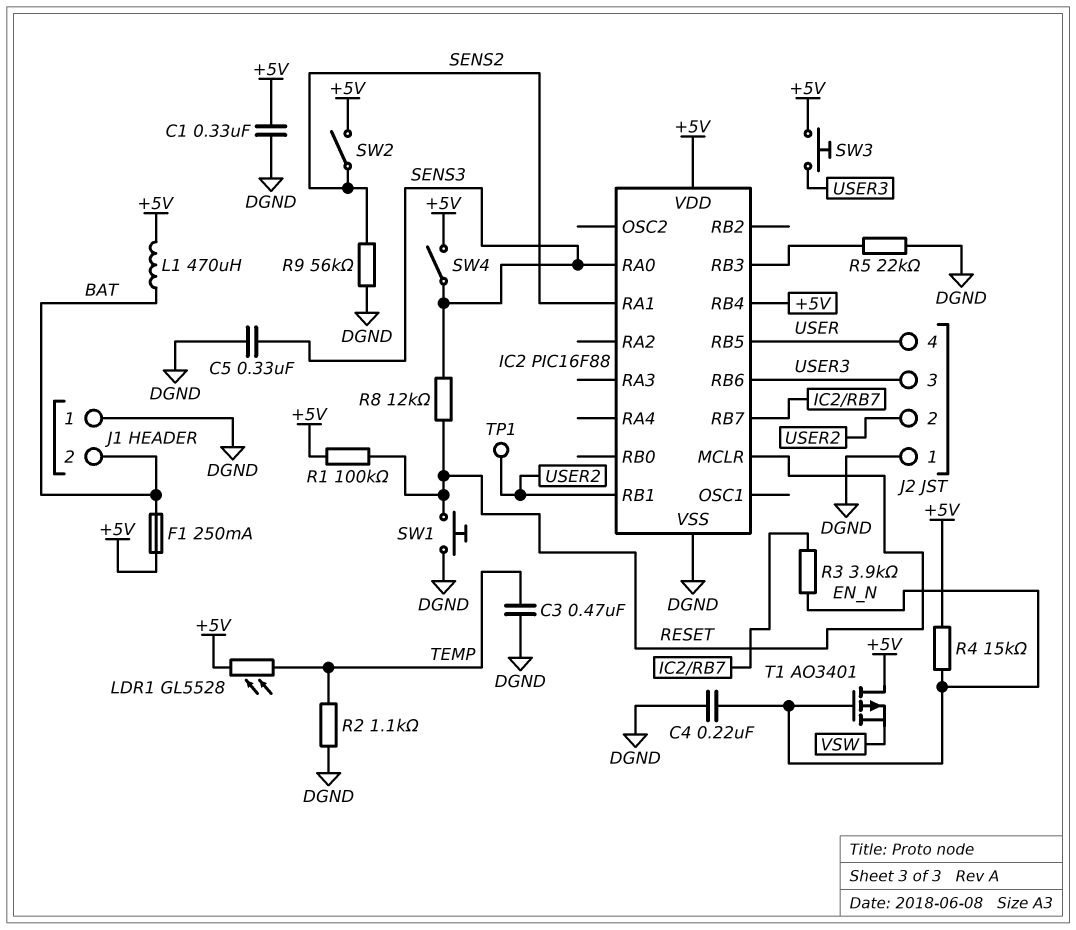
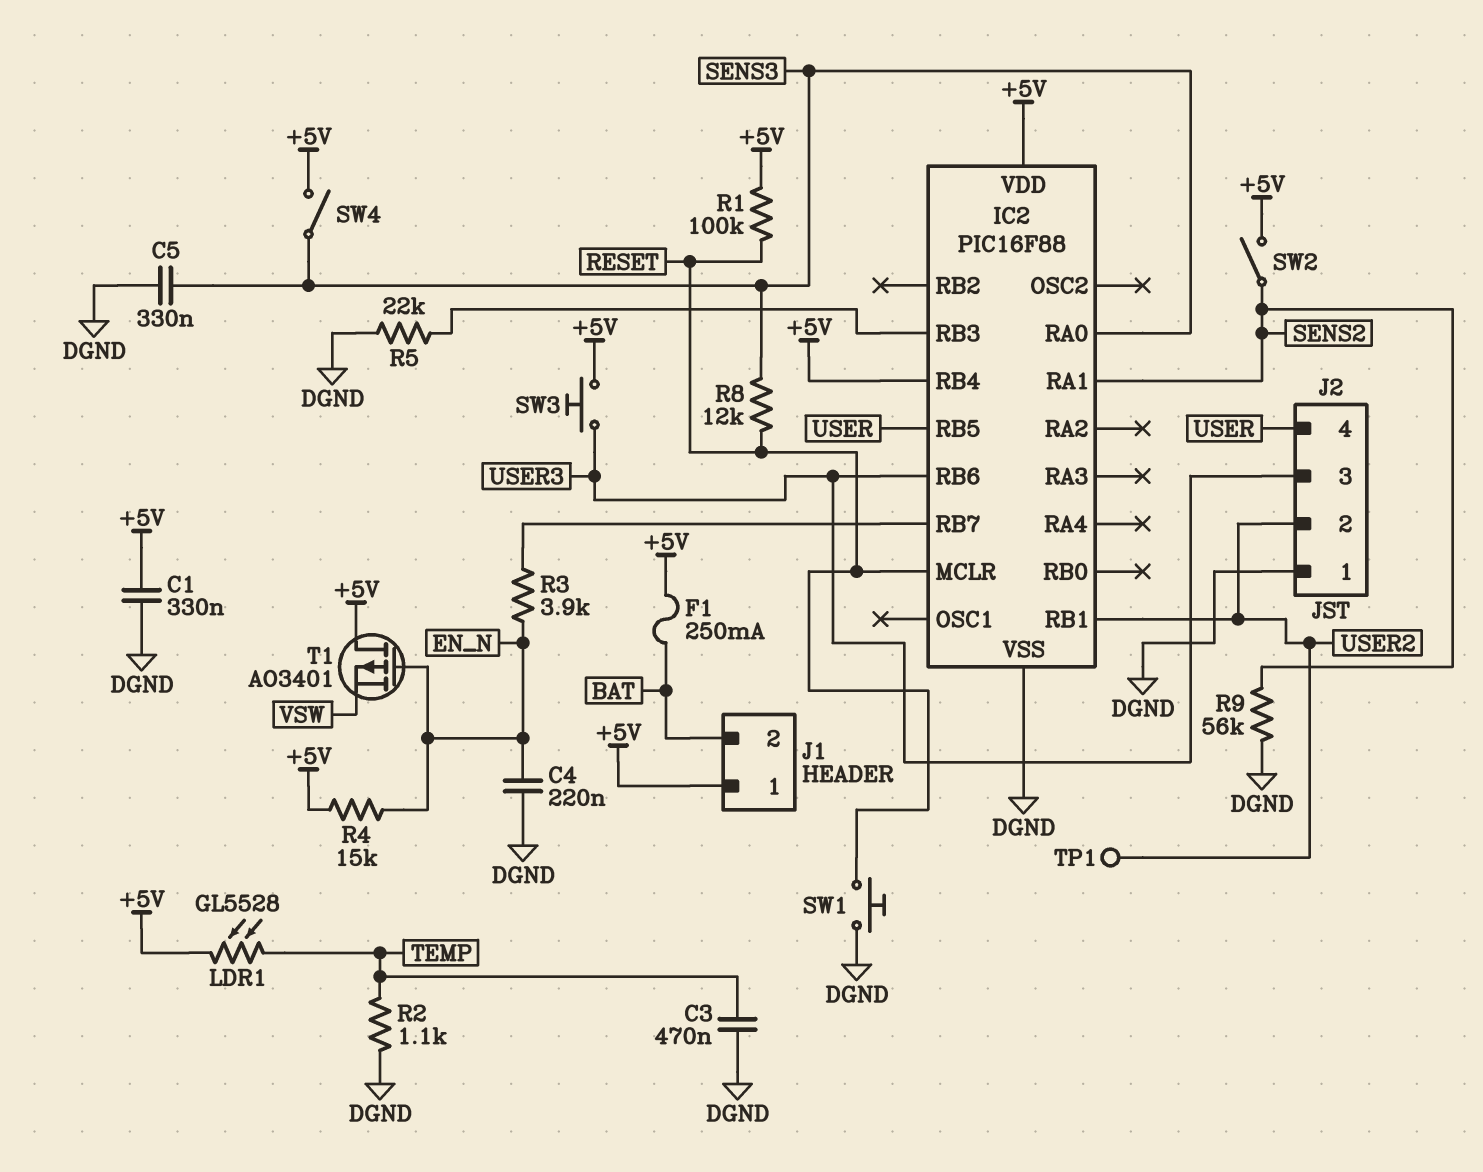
J1 pin 1: DGND -> +5V
L1: 470uH (+5V, BAT) -> none

